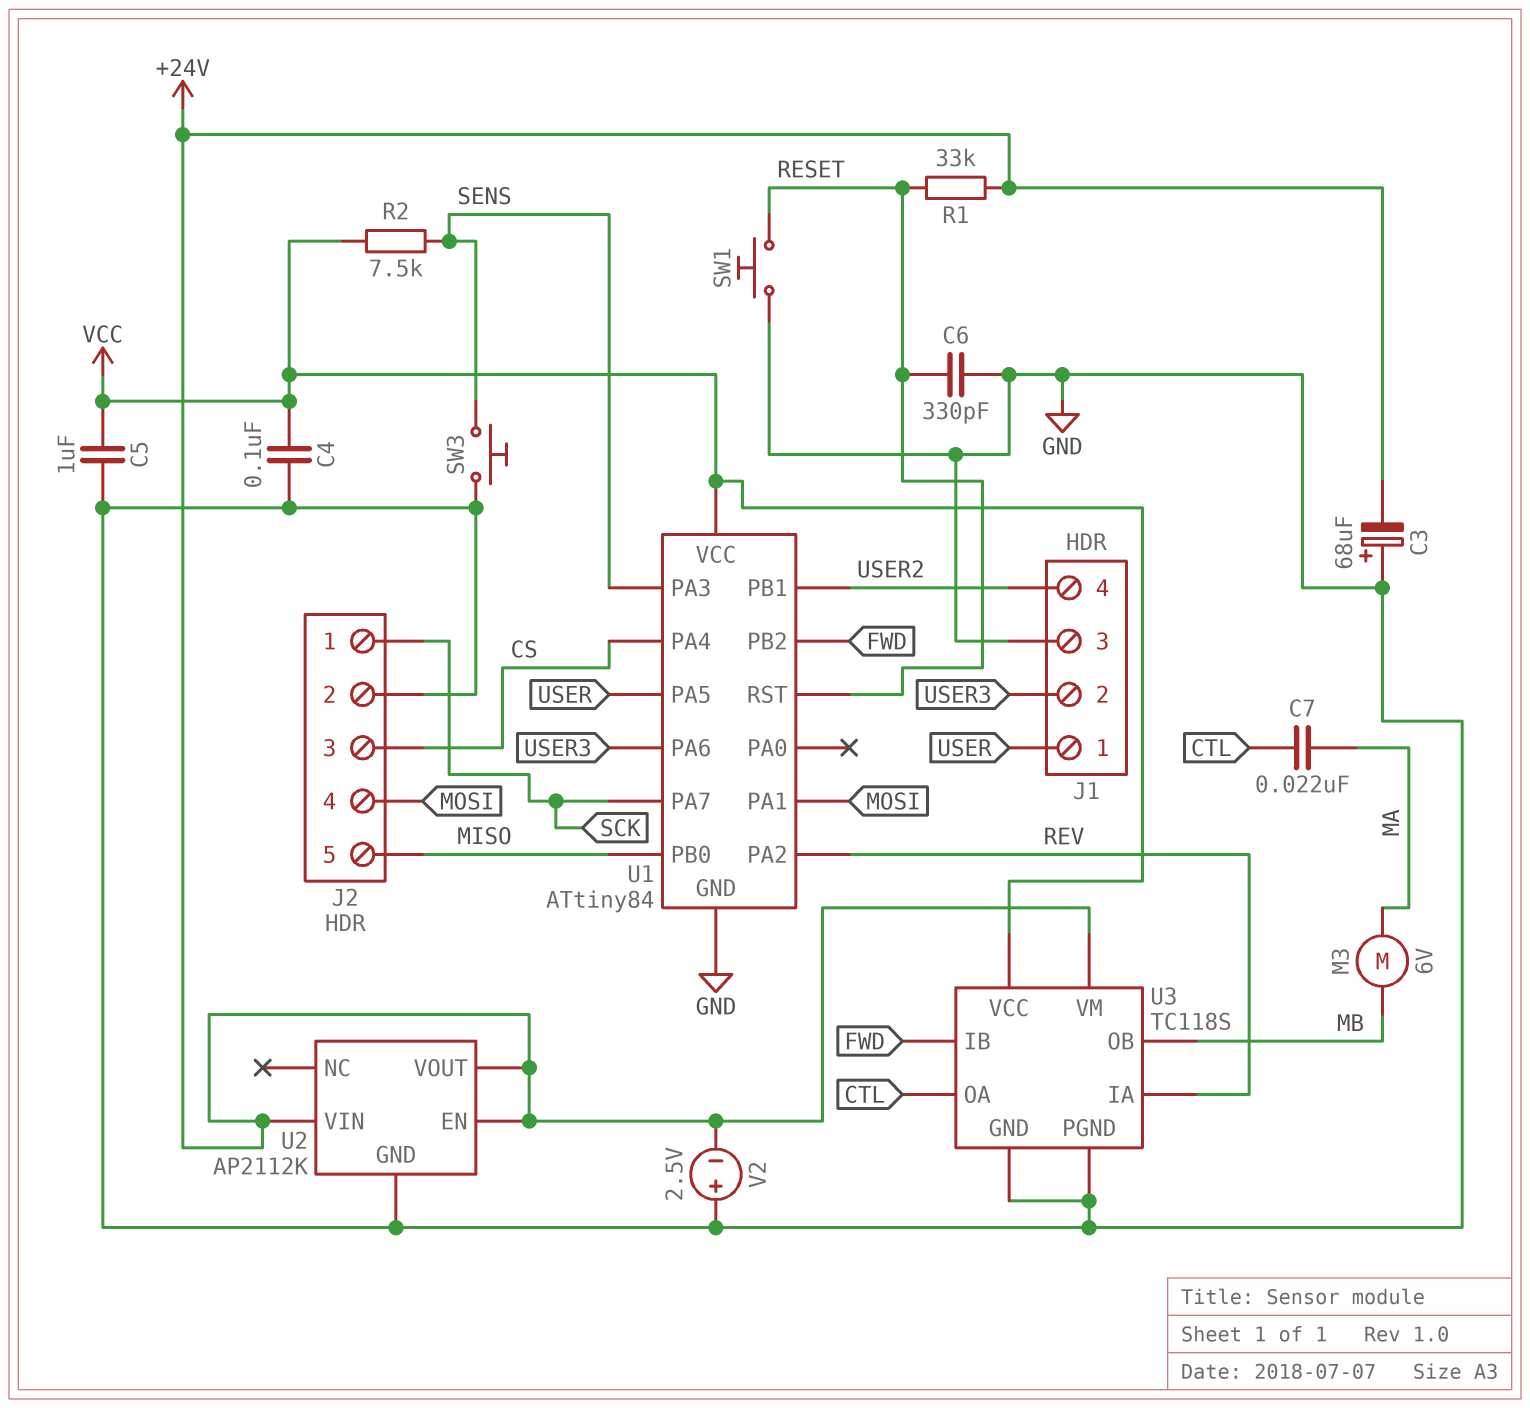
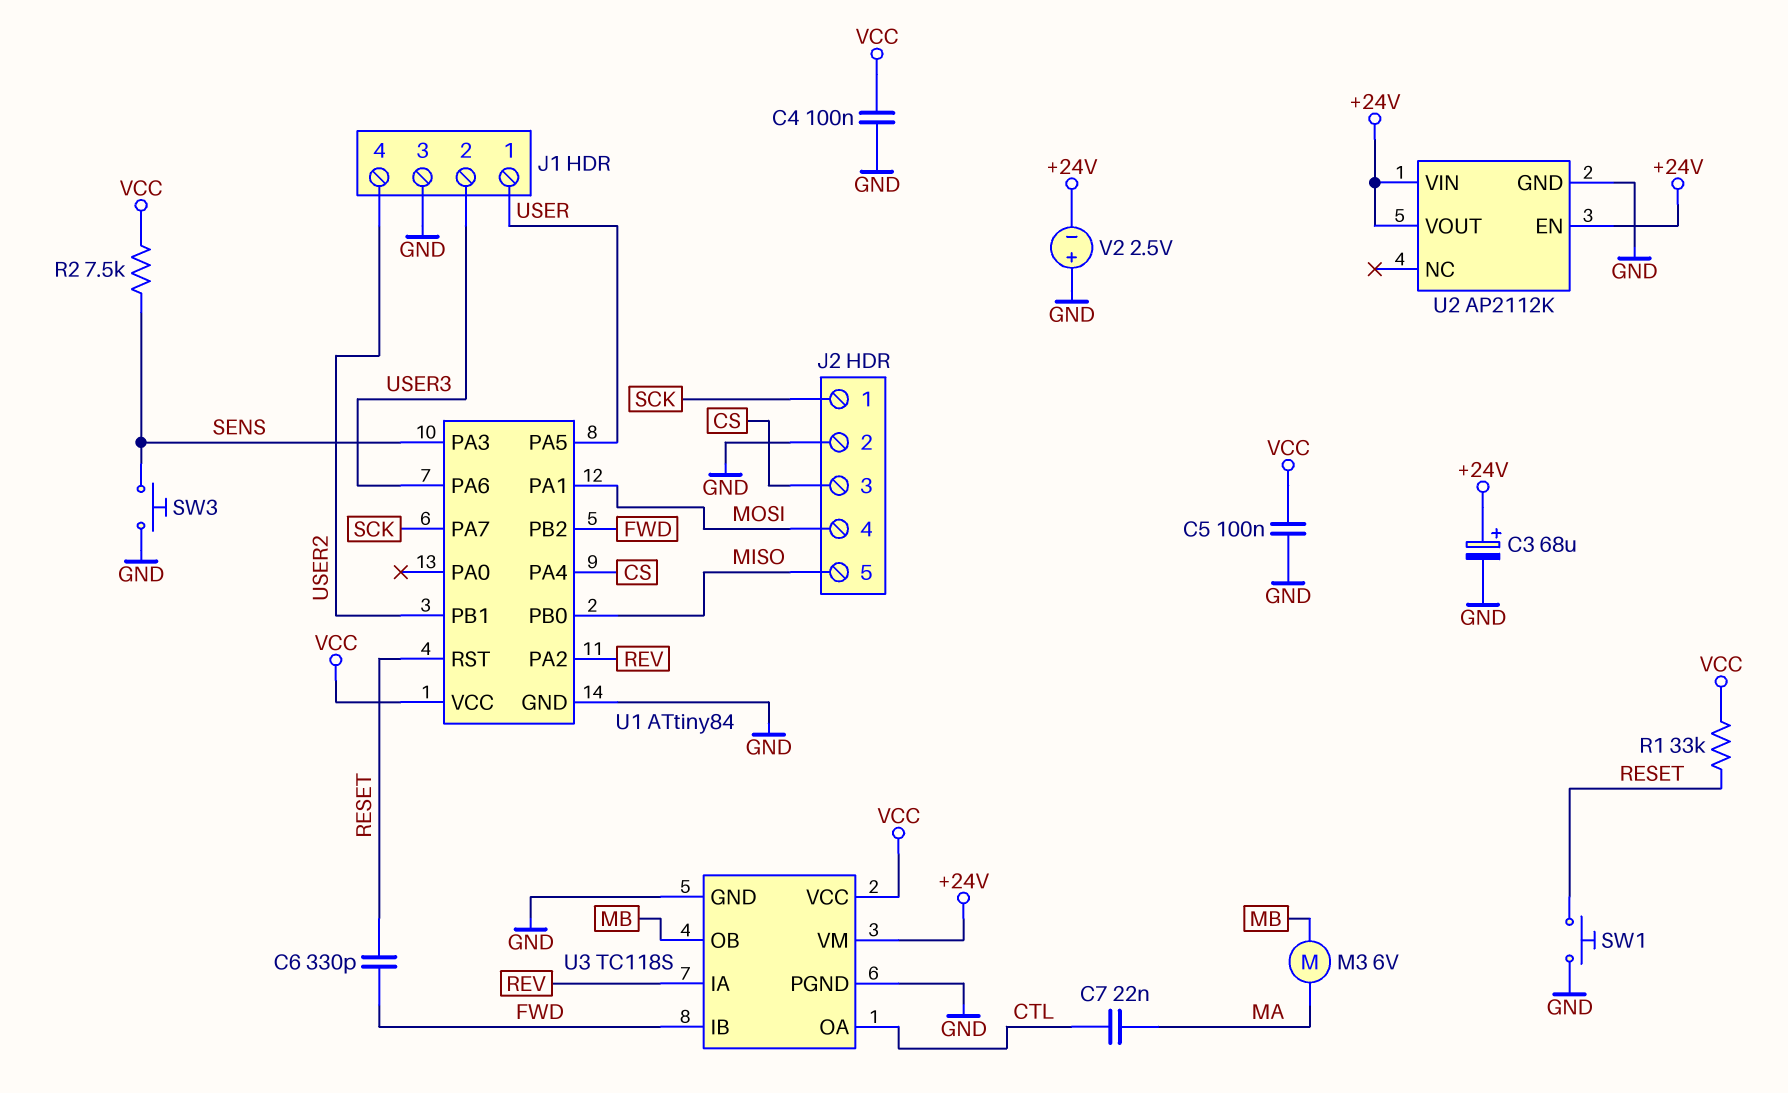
C3: 68uF (plus GND, minus +24V) -> 68uF (plus +24V, minus GND)
C5: 1uF (GND, VCC) -> 100nF (GND, VCC)
C6: 330pF (GND, RESET) -> 330pF (FWD, RESET)
R1: 33k (+24V, RESET) -> 33k (RESET, VCC)

